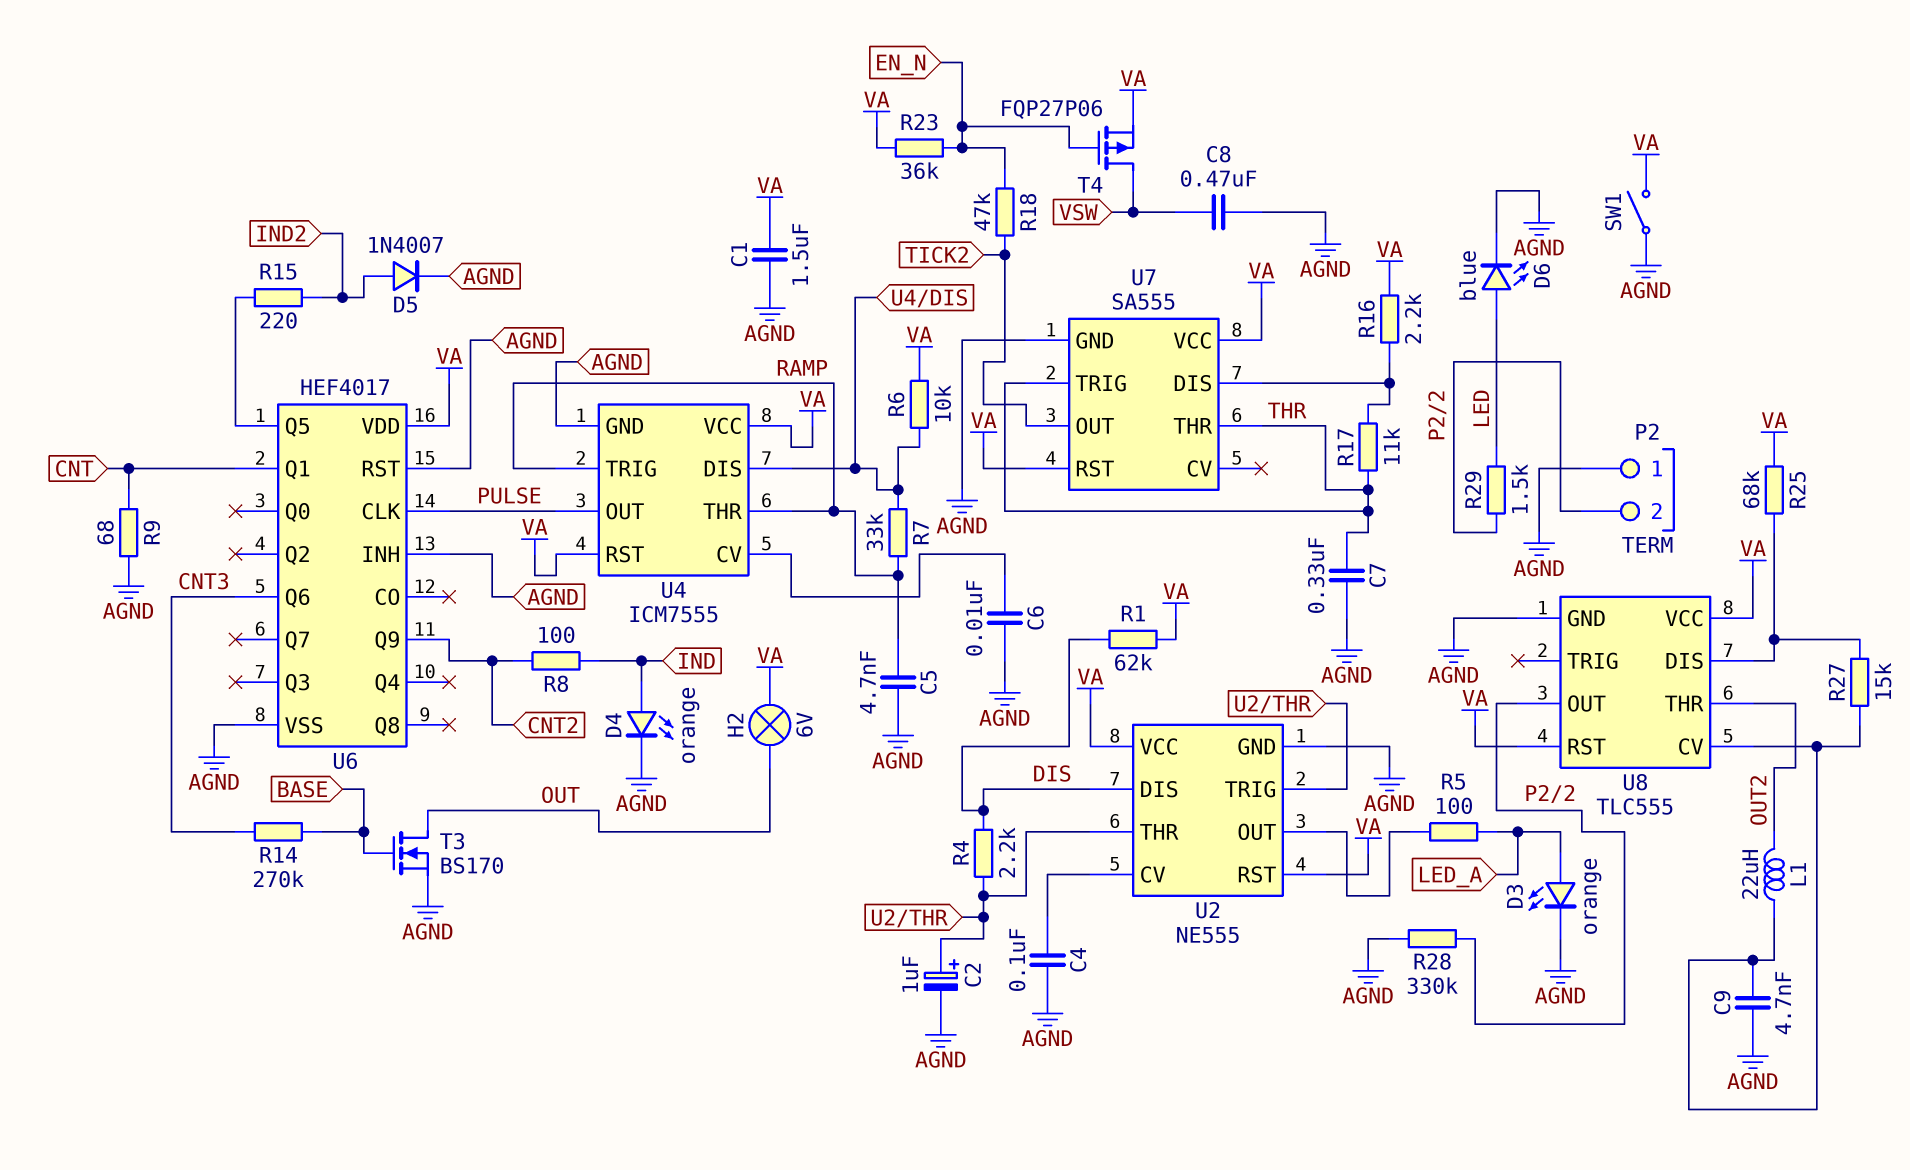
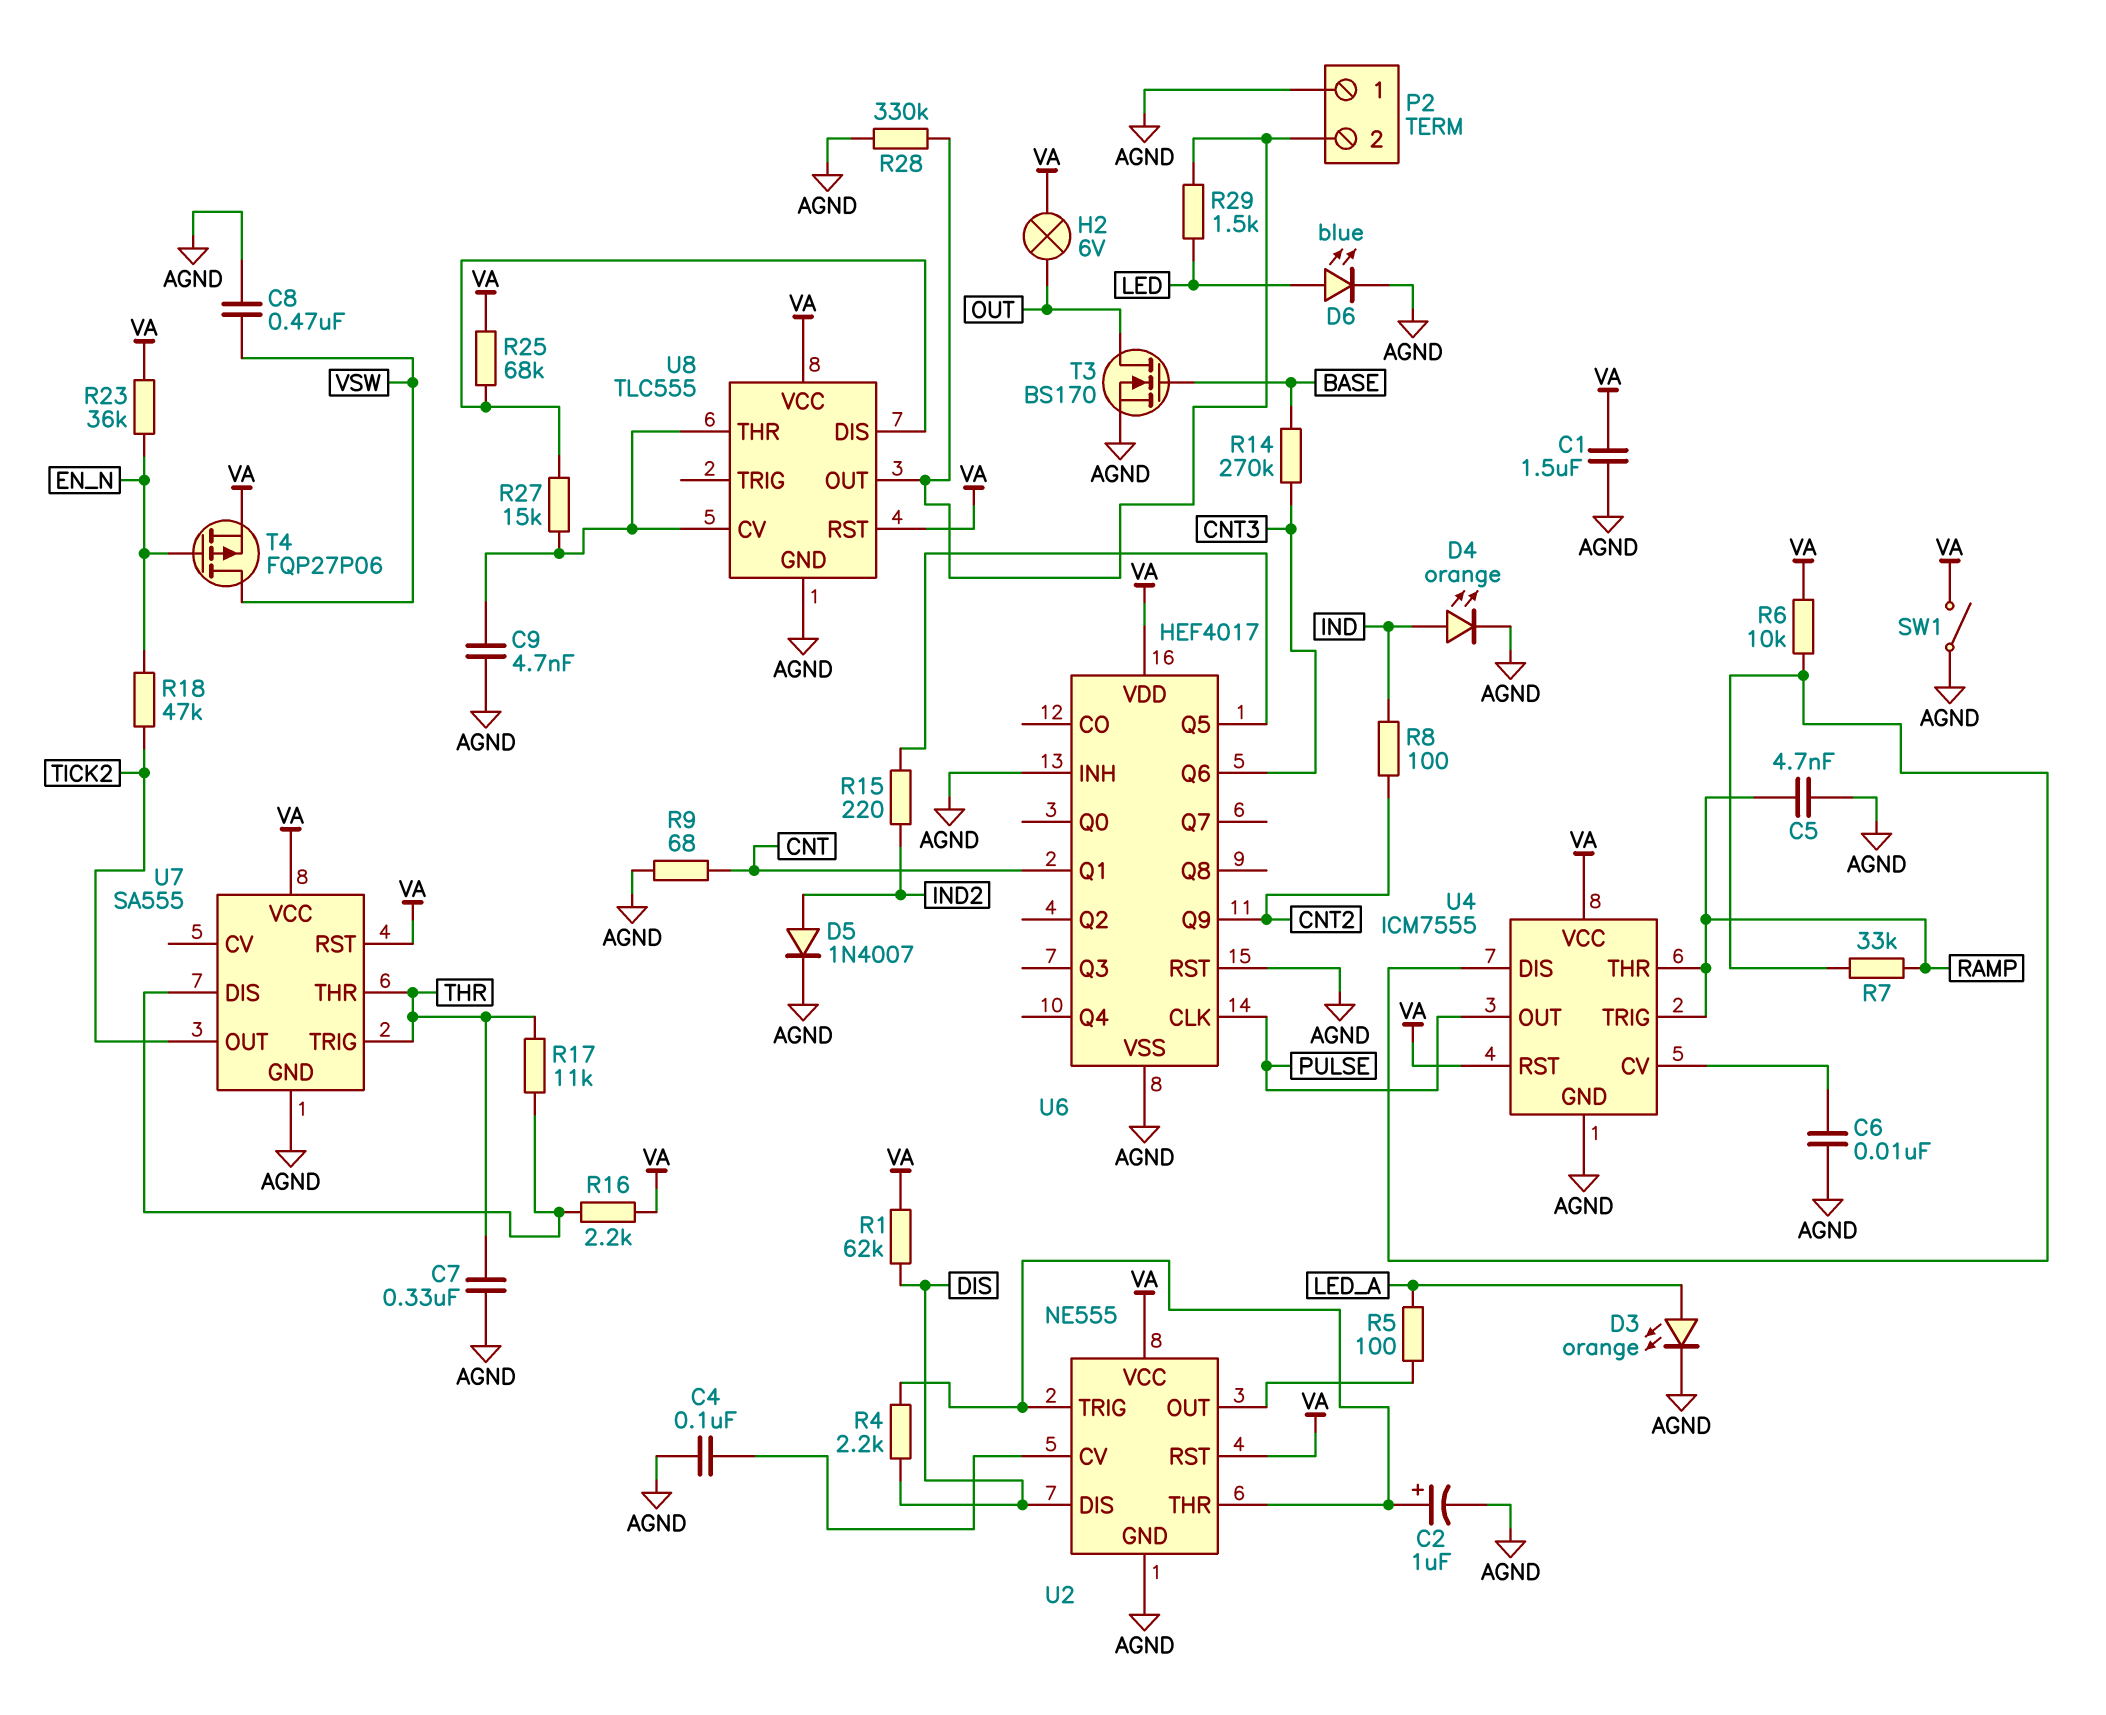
L1: 22uH (OUT2, U8/CV) -> none
U8 pin THR: OUT2 -> U8/CV

